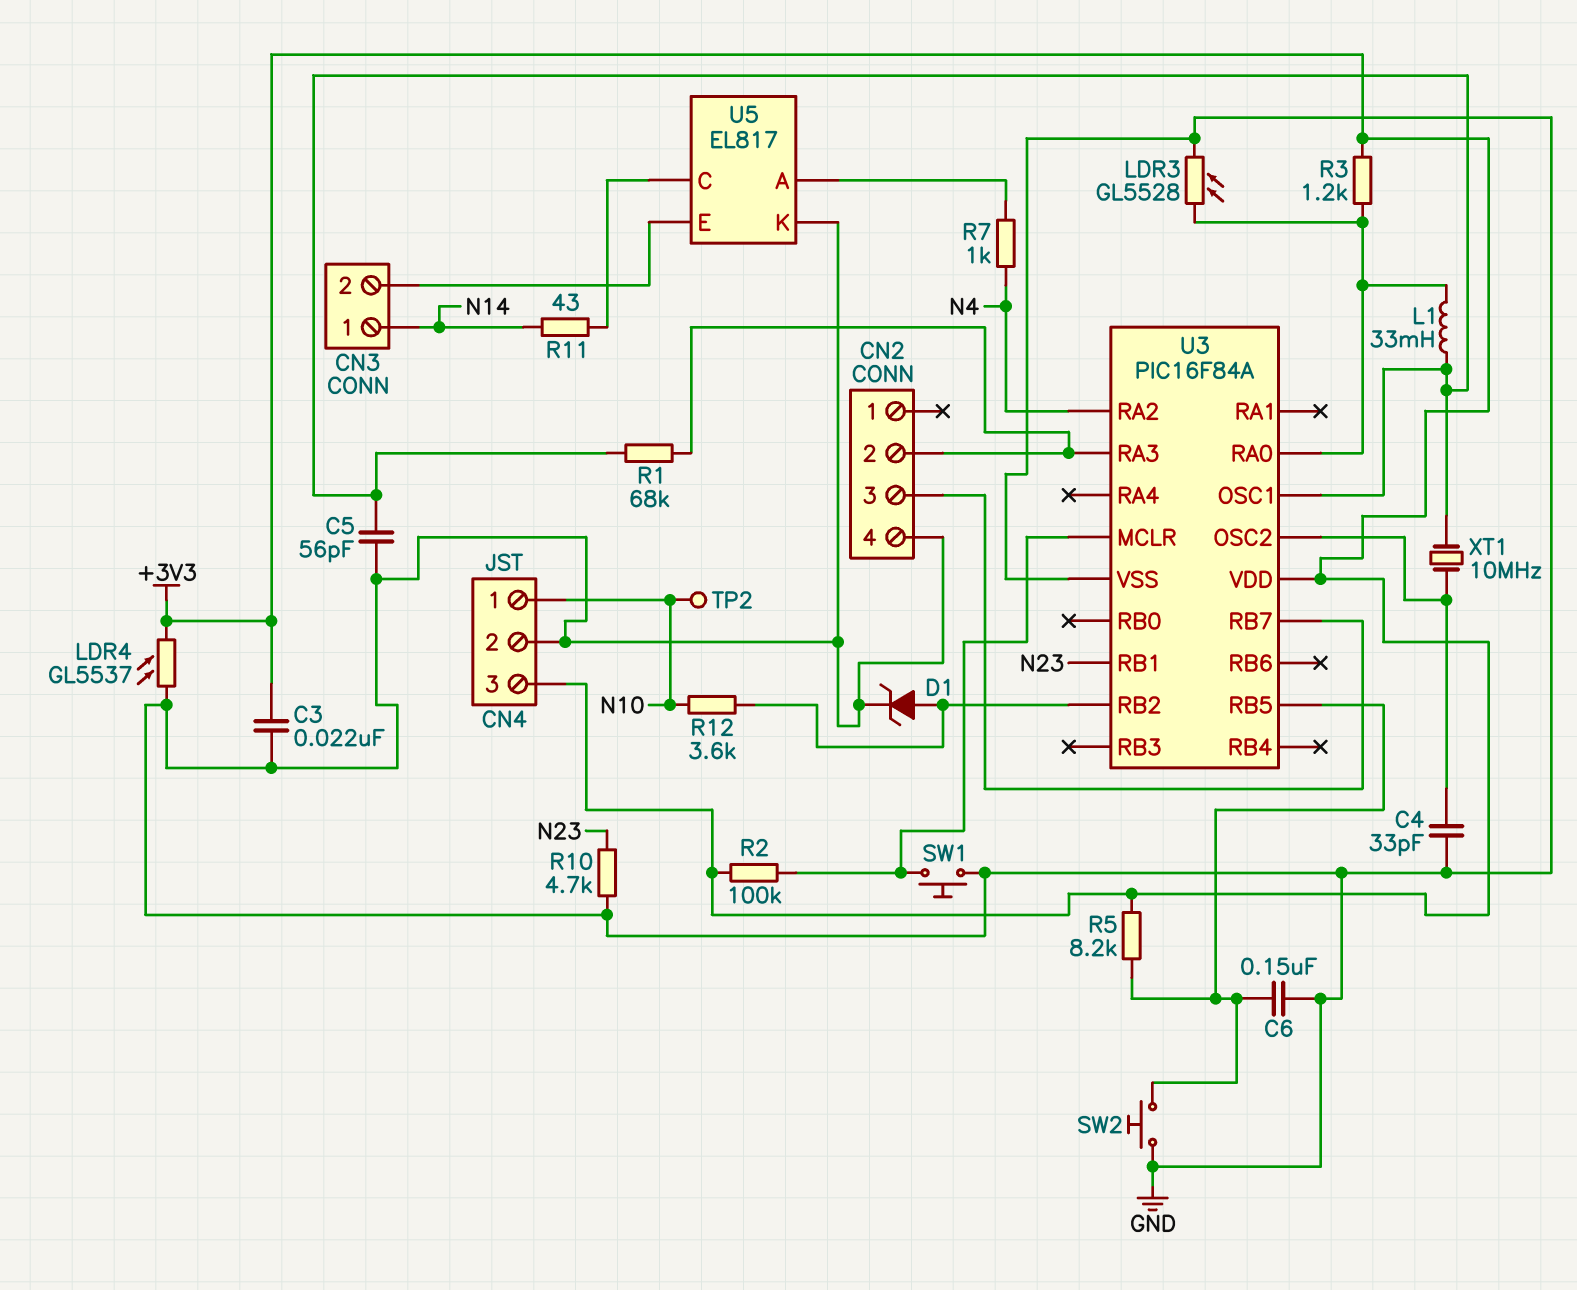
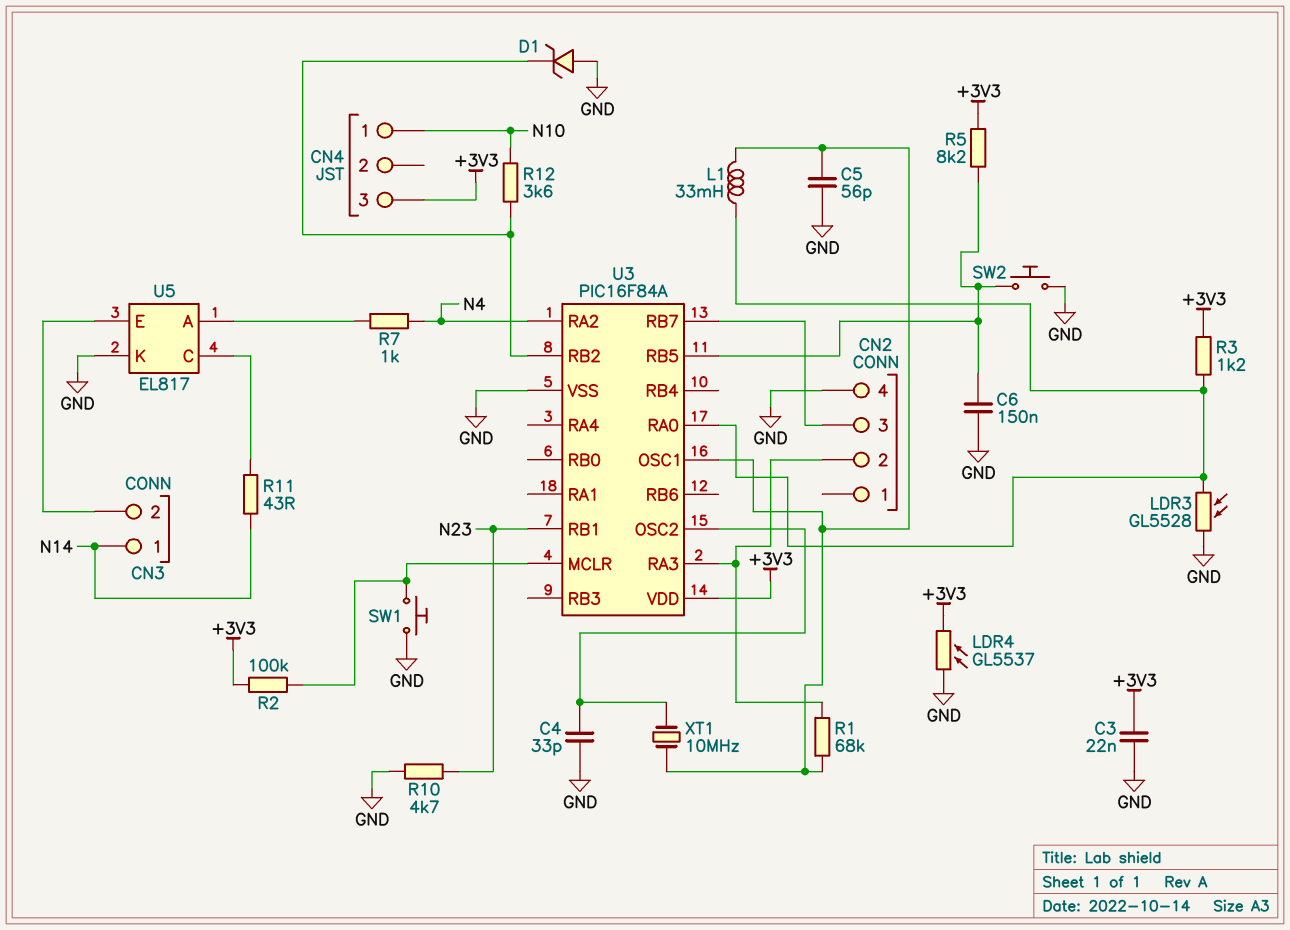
CN4 pin 2: GND -> none
D1: zener (A U3/RB2, K GND) -> zener (A GND, K U3/RB2)
TP2: test point (N10) -> none

